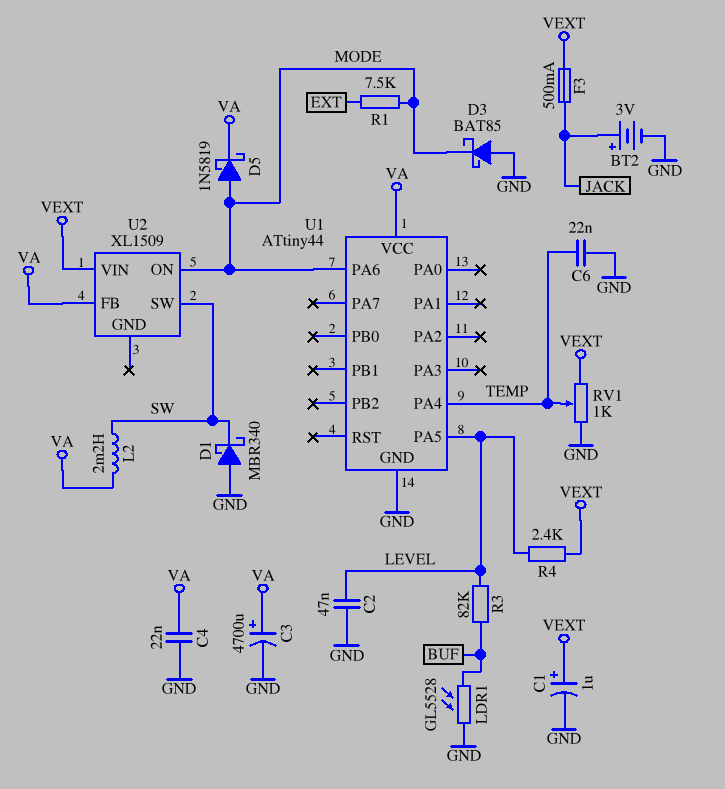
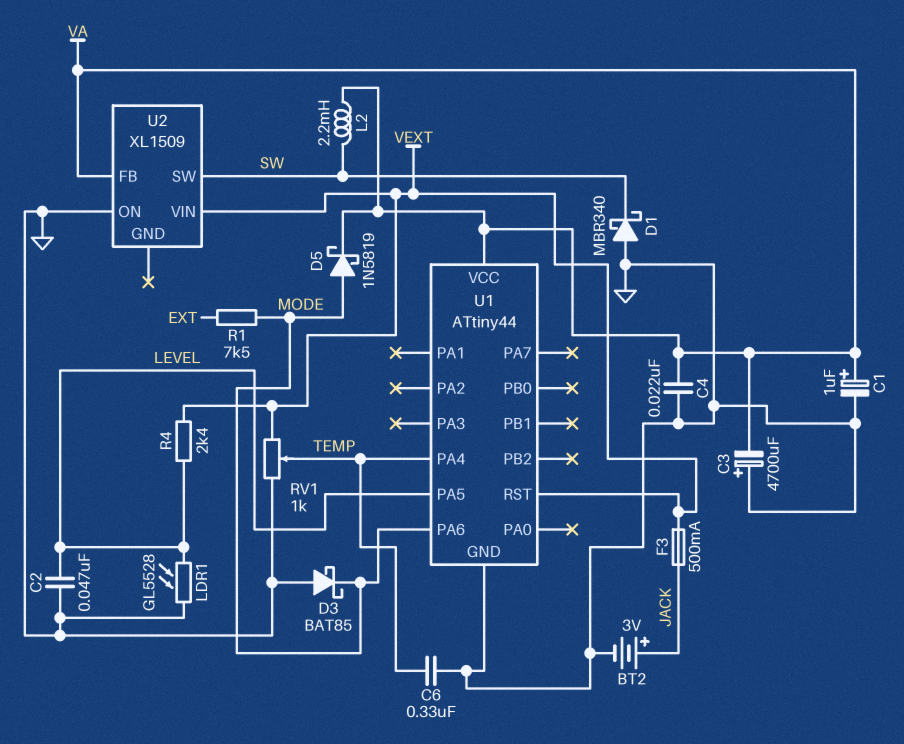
C1: 1uF (plus VEXT, minus GND) -> 1uF (plus VA, minus GND)
C3: 4700uF (plus VA, minus GND) -> 4700uF (plus GND, minus VA)
C6: 22nF (GND, TEMP) -> 330nF (GND, TEMP)
LDR1: GL5528 (BUF, GND) -> GL5528 (GND, LEVEL)
R3: 82k (BUF, LEVEL) -> none
U1 pin RST: none -> VEXT
U2 pin ON: MODE -> GND

